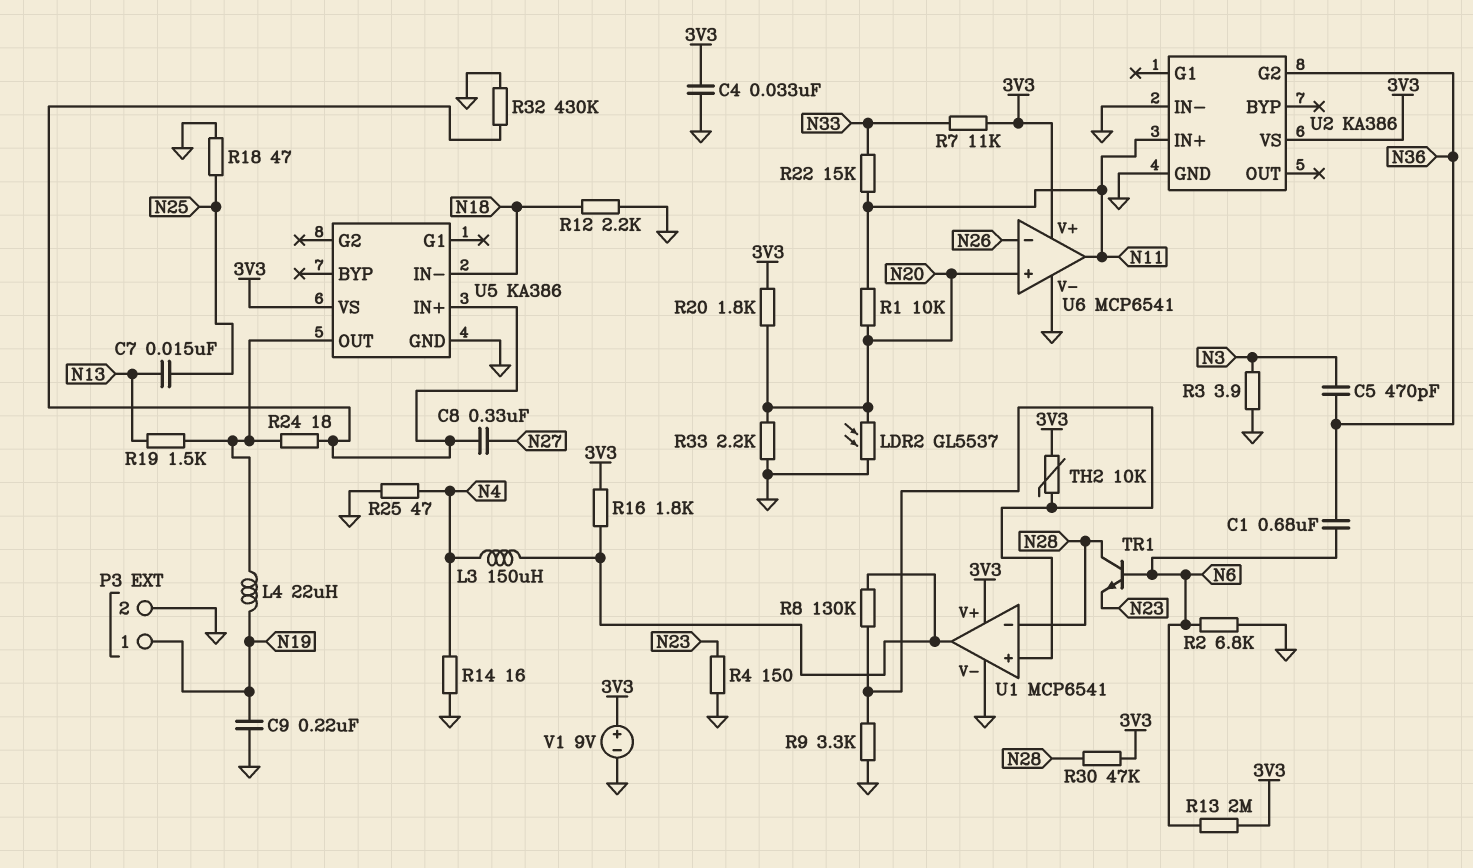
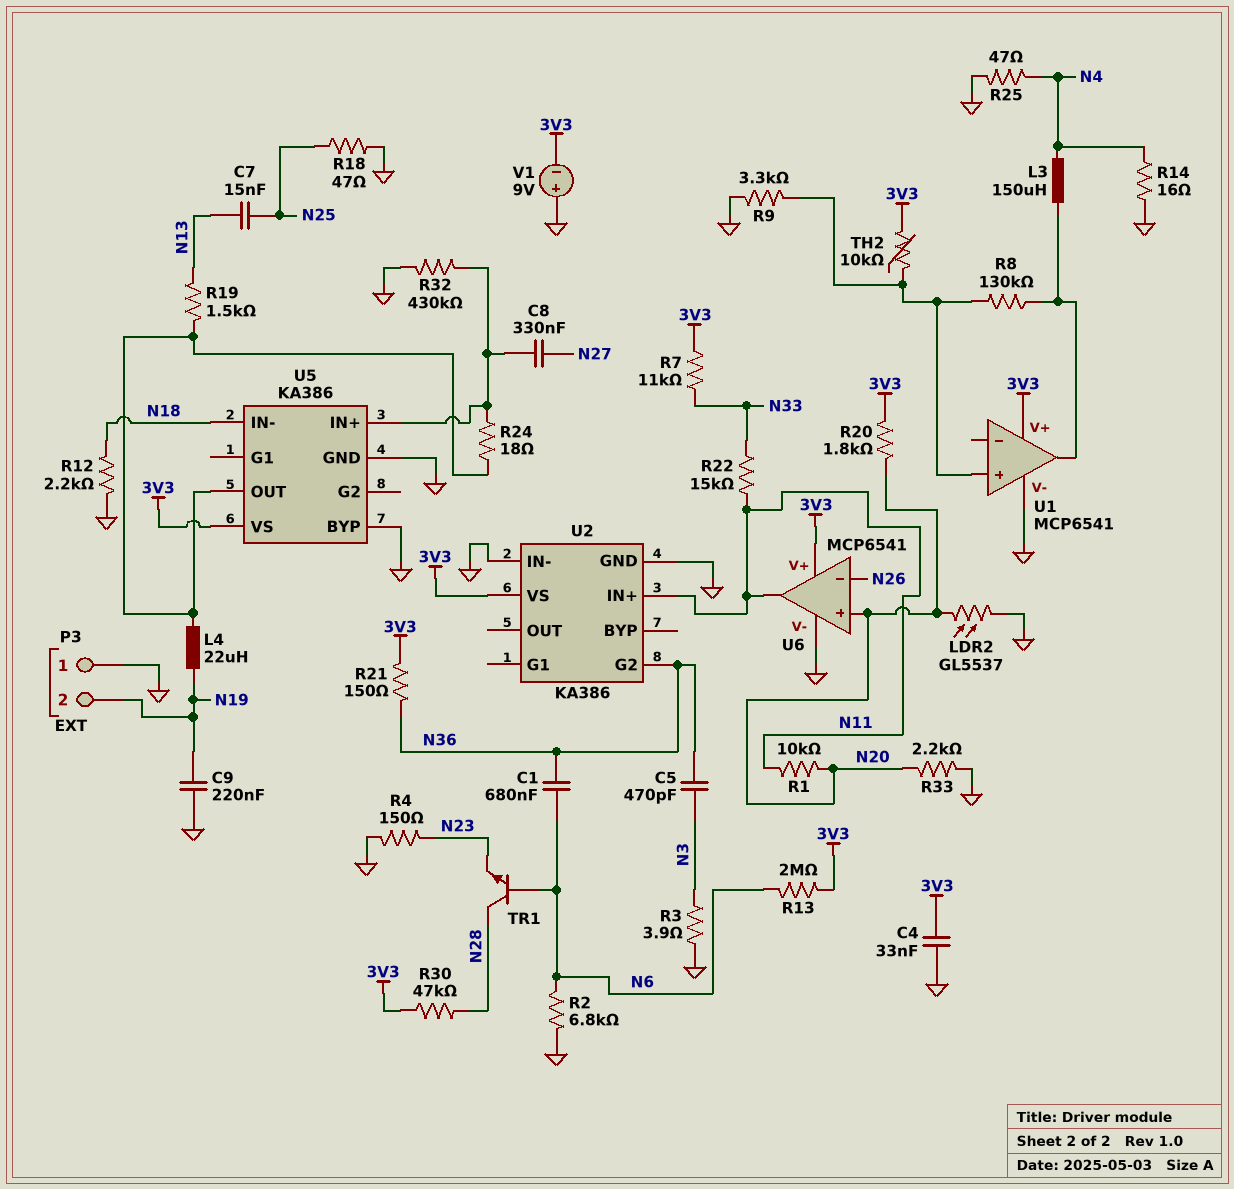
P3 pin 1: N19 -> GND
P3 pin 2: GND -> N19
R16: 1.8k (3V3, U1/out) -> none
R21: none -> 150 (3V3, N36)
U1 pin in-: N28 -> none
U5 pin BYP: none -> GND
V1: 9V (plus 3V3, minus GND) -> 9V (plus GND, minus 3V3)

